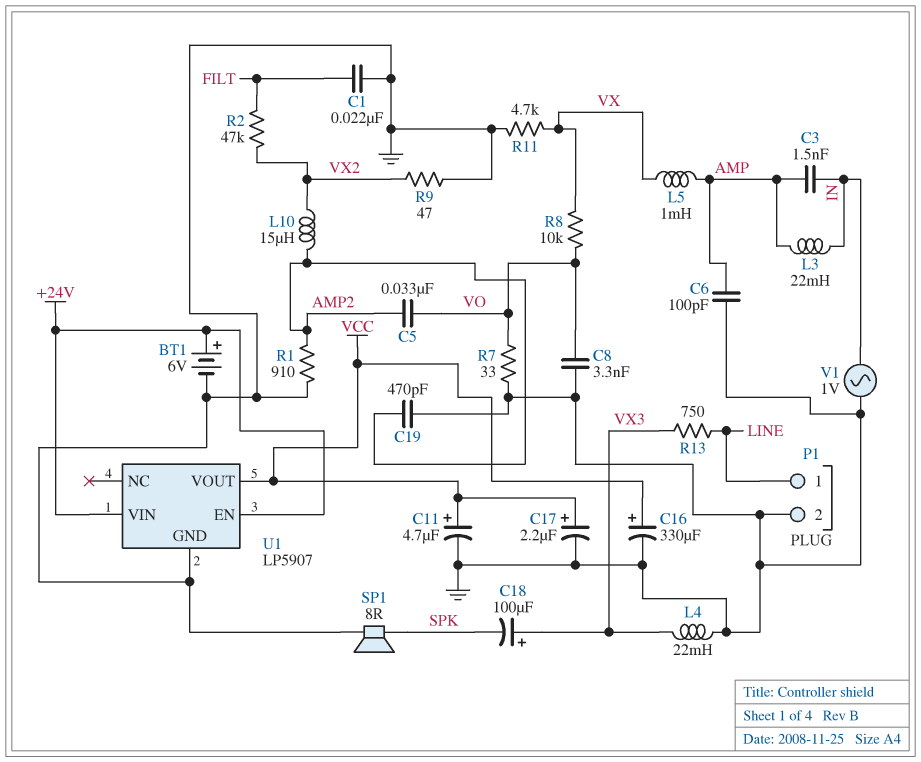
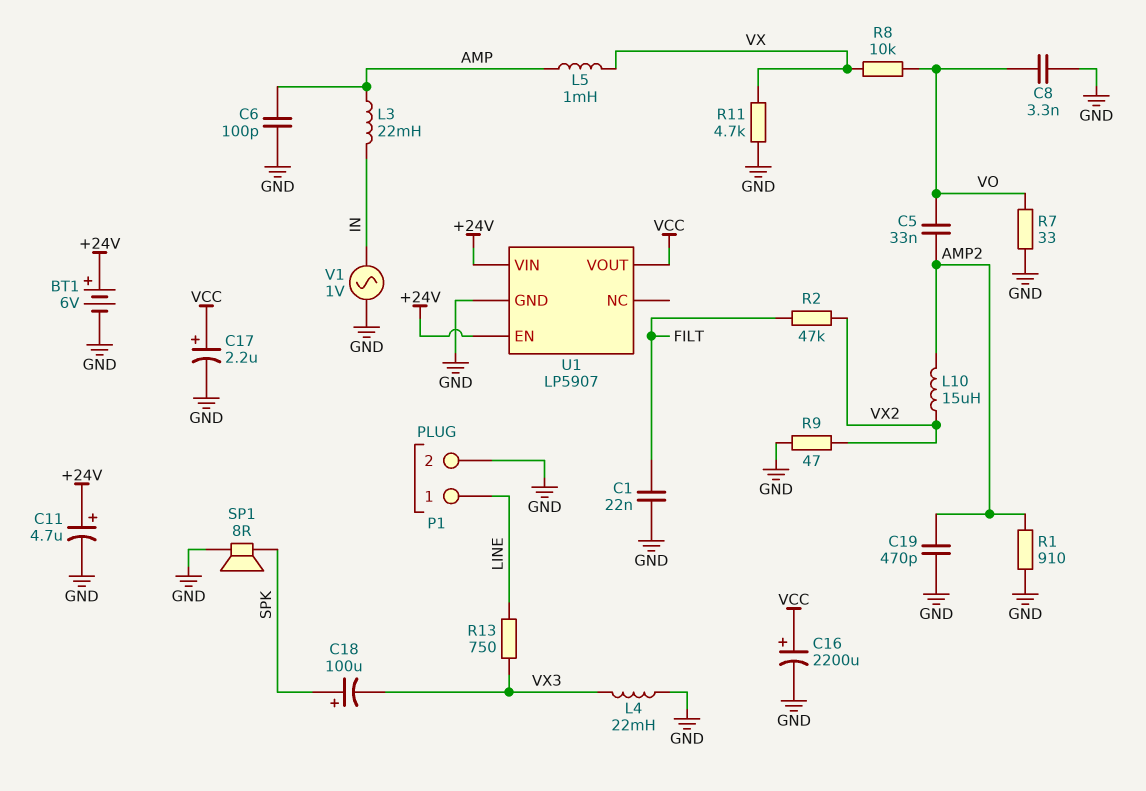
C3: 1.5nF (AMP, IN) -> none
C11: 4.7uF (plus VCC, minus GND) -> 4.7uF (plus +24V, minus GND)
C16: 330uF (plus VCC, minus GND) -> 2200uF (plus VCC, minus GND)
C18: 100uF (plus VX3, minus SPK) -> 100uF (plus SPK, minus VX3)

